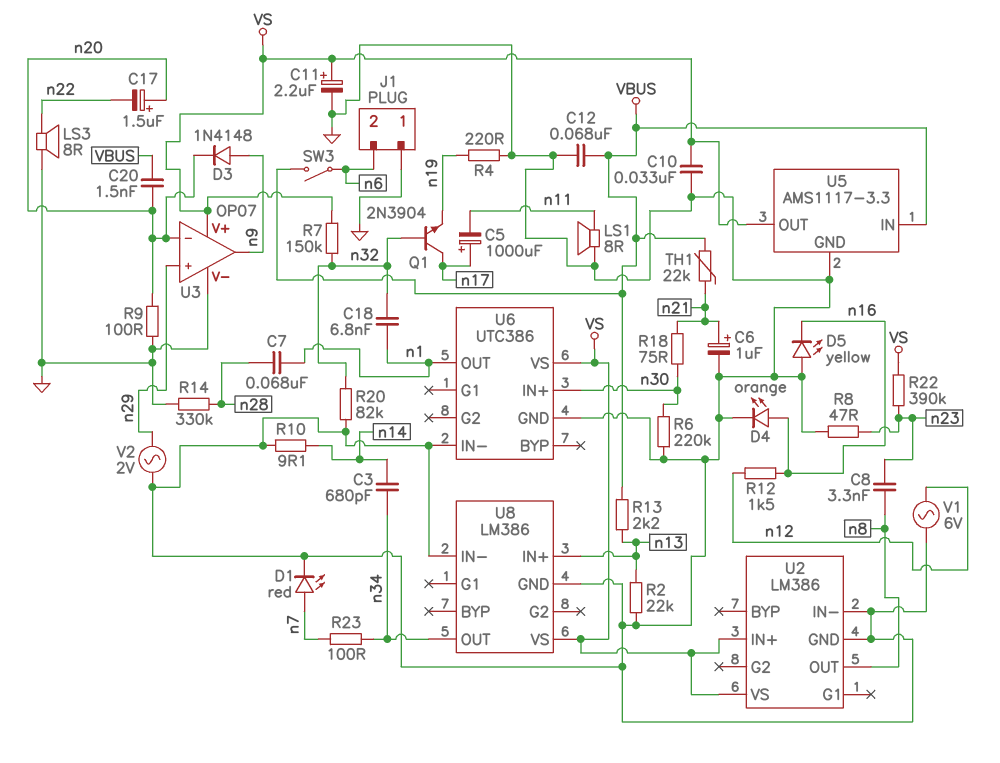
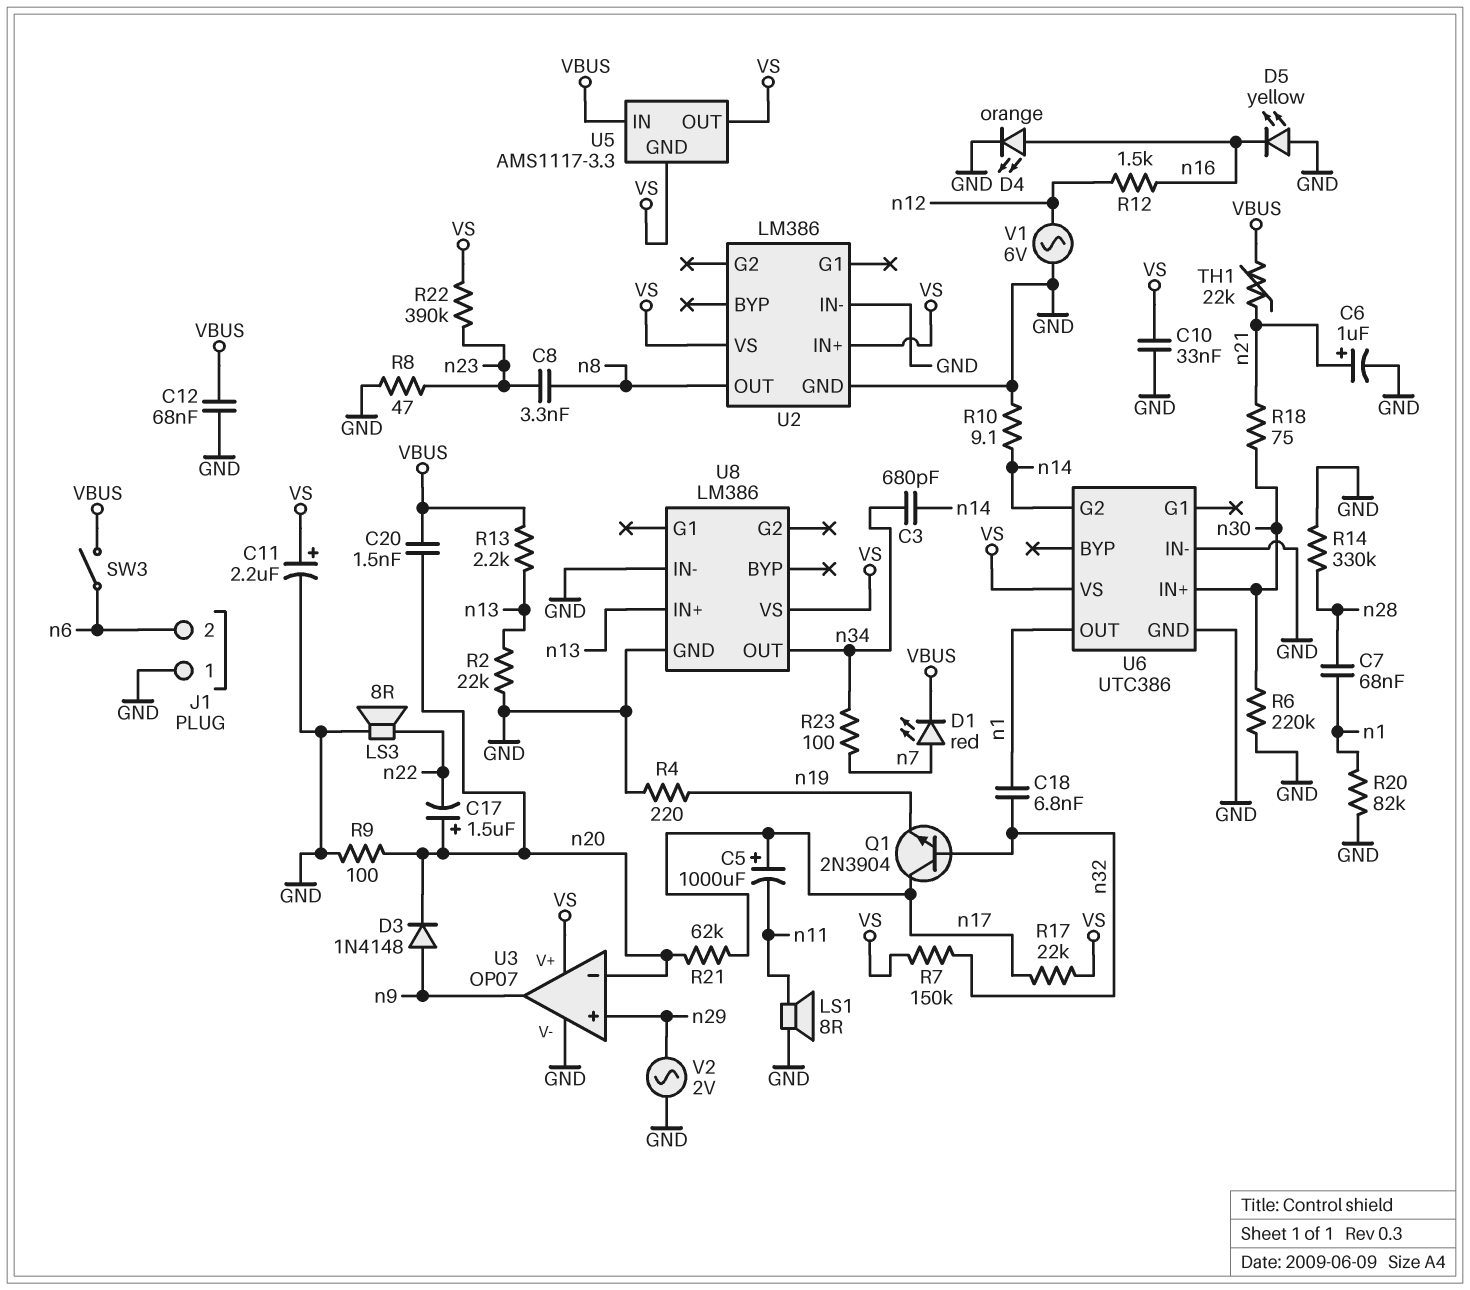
D1: LED red (A n7, K GND) -> LED red (A n7, K VBUS)
R17: none -> 22k (VS, n17)
R20: 82k (GND, n32) -> 82k (GND, n1)
R21: none -> 62k (n17, n20)
U5 pin GND: GND -> VS
U6 pin G2: none -> n14

